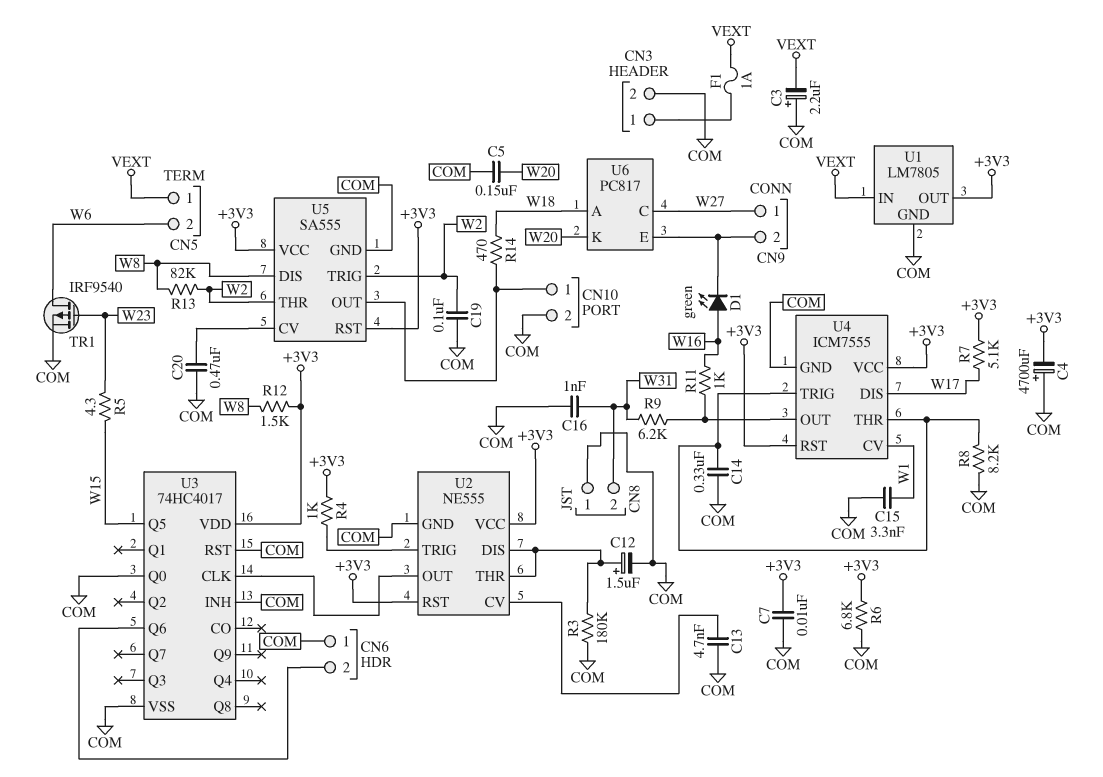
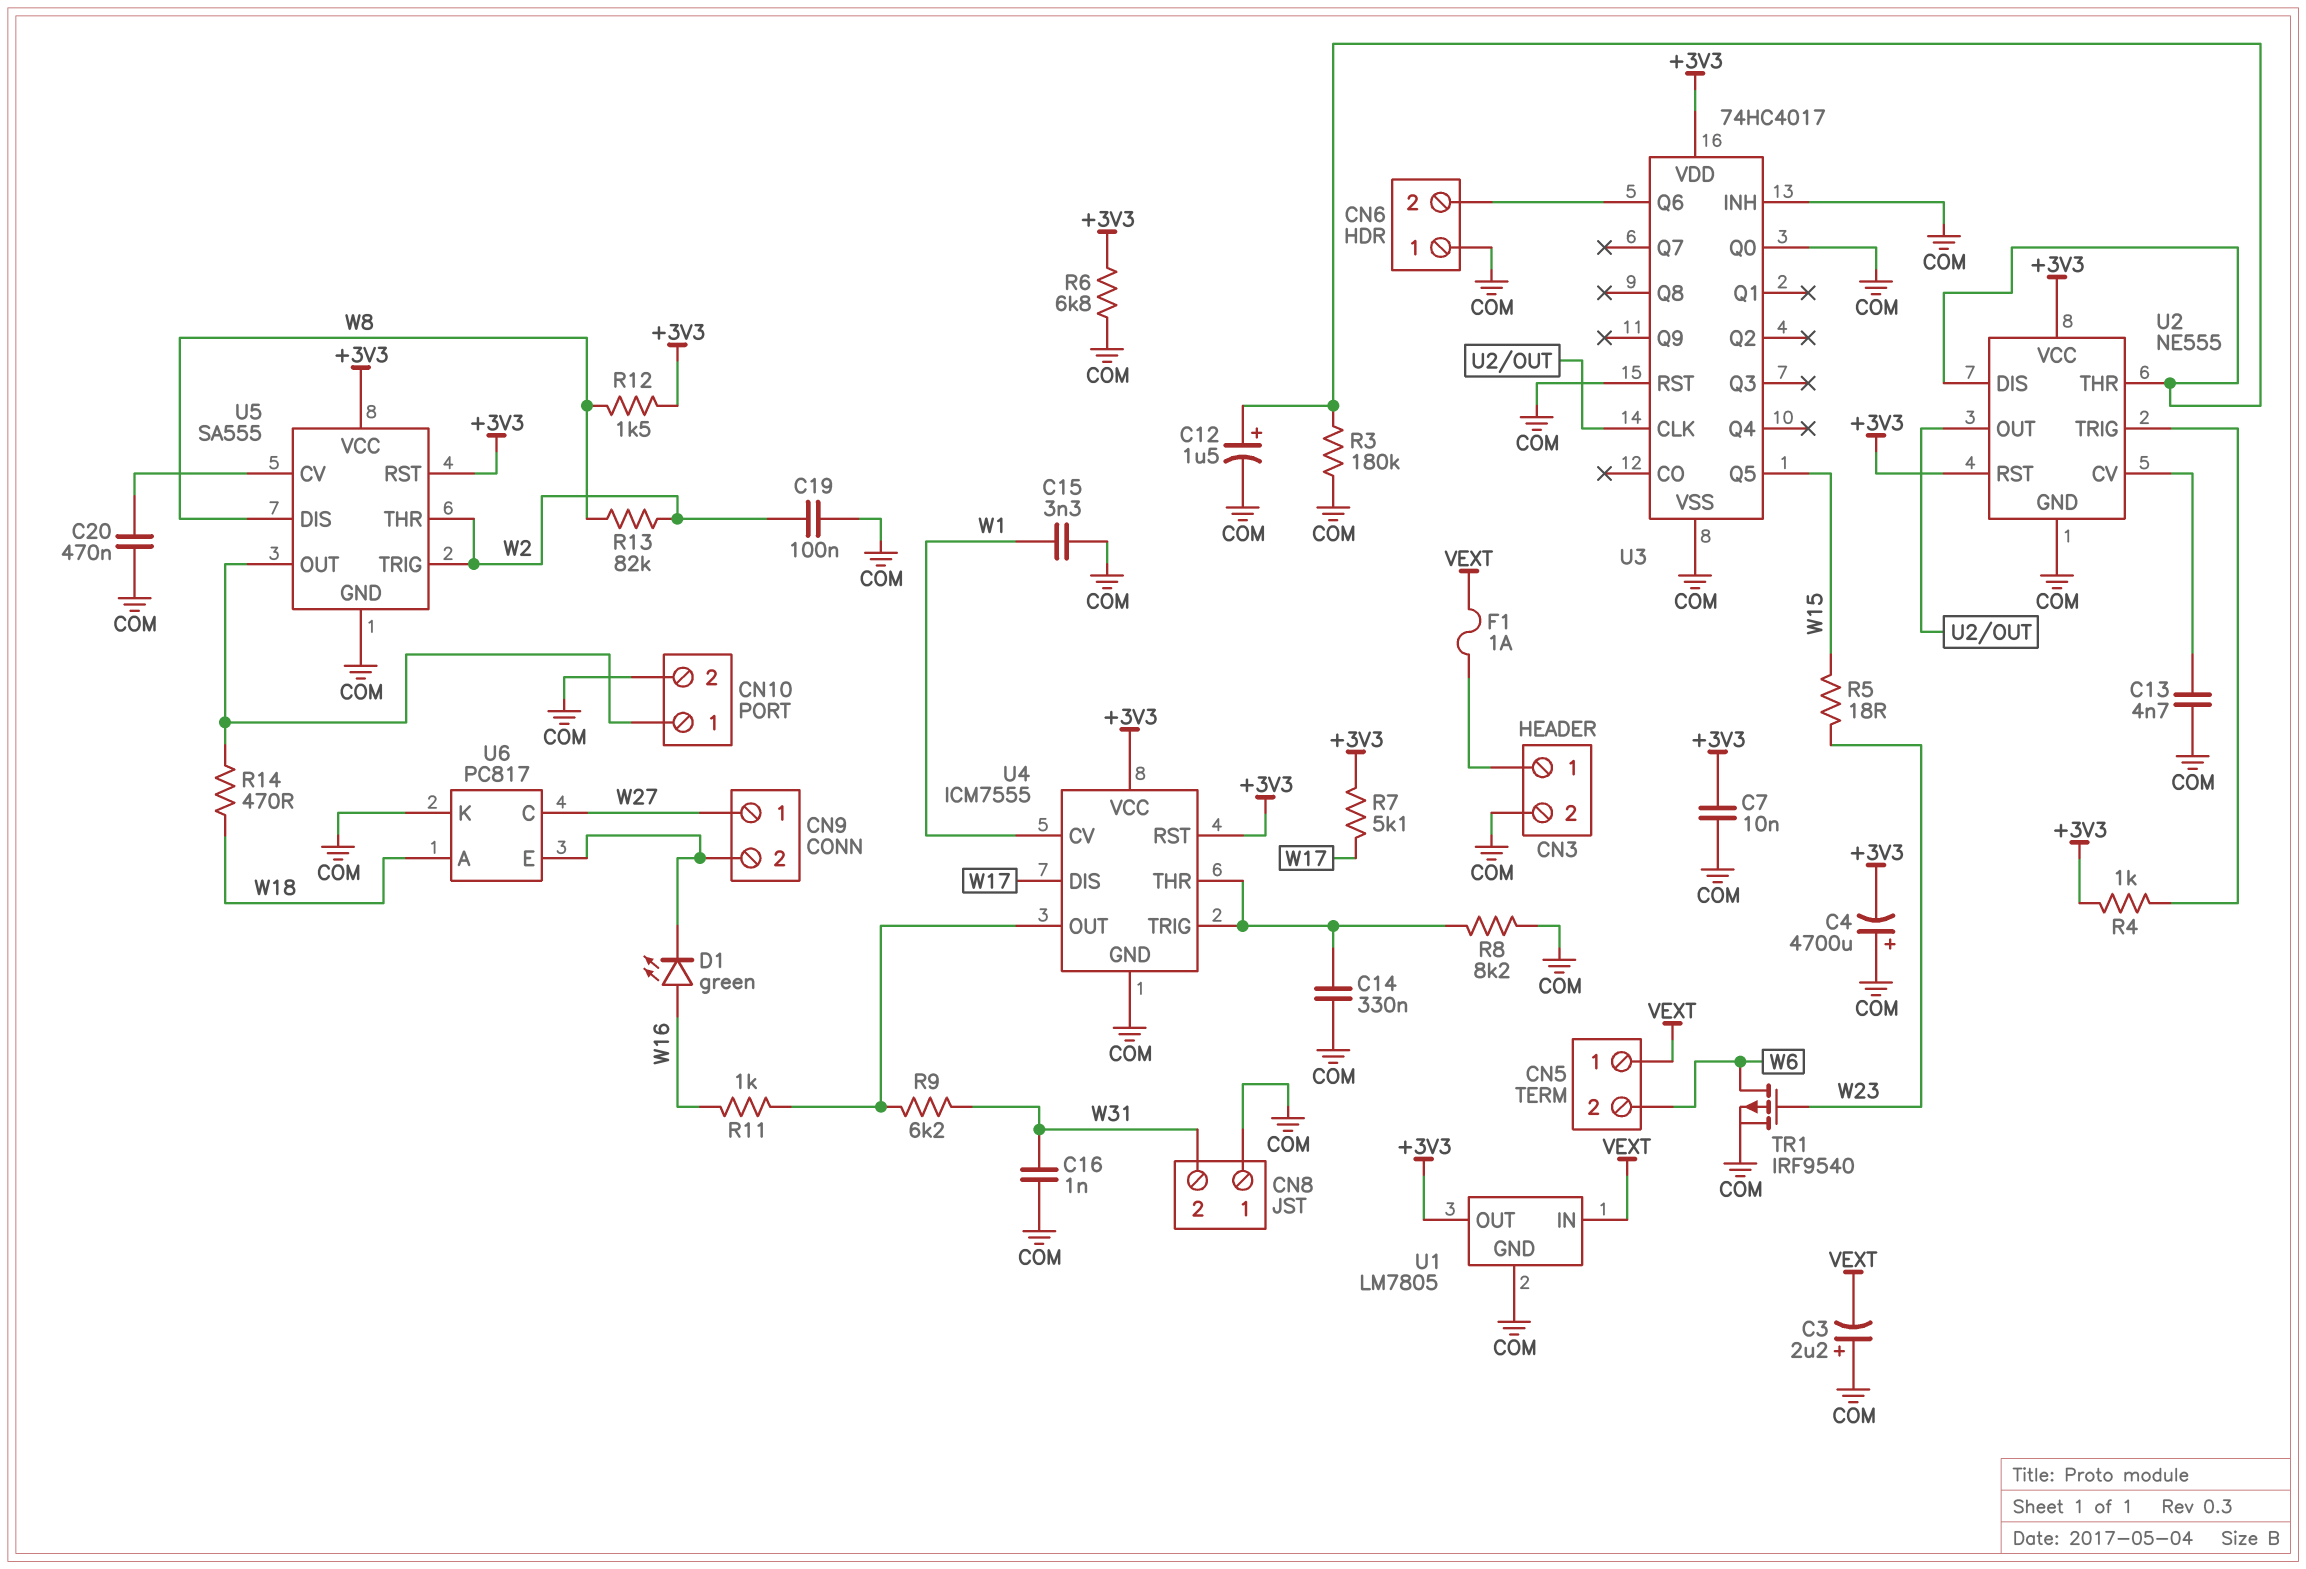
C5: 150nF (COM, W20) -> none
R5: 4.3 (W15, W23) -> 18 (W15, W23)
U6 pin K: W20 -> COM

